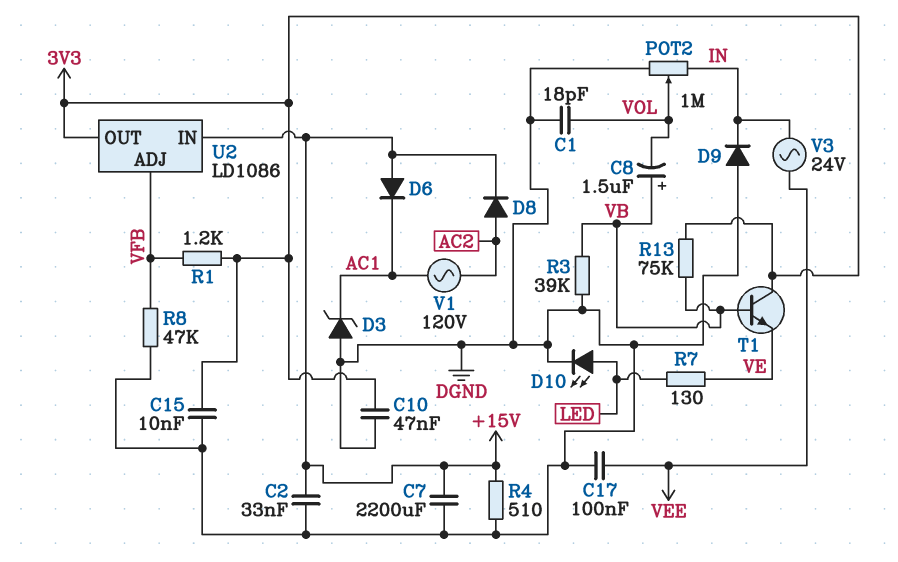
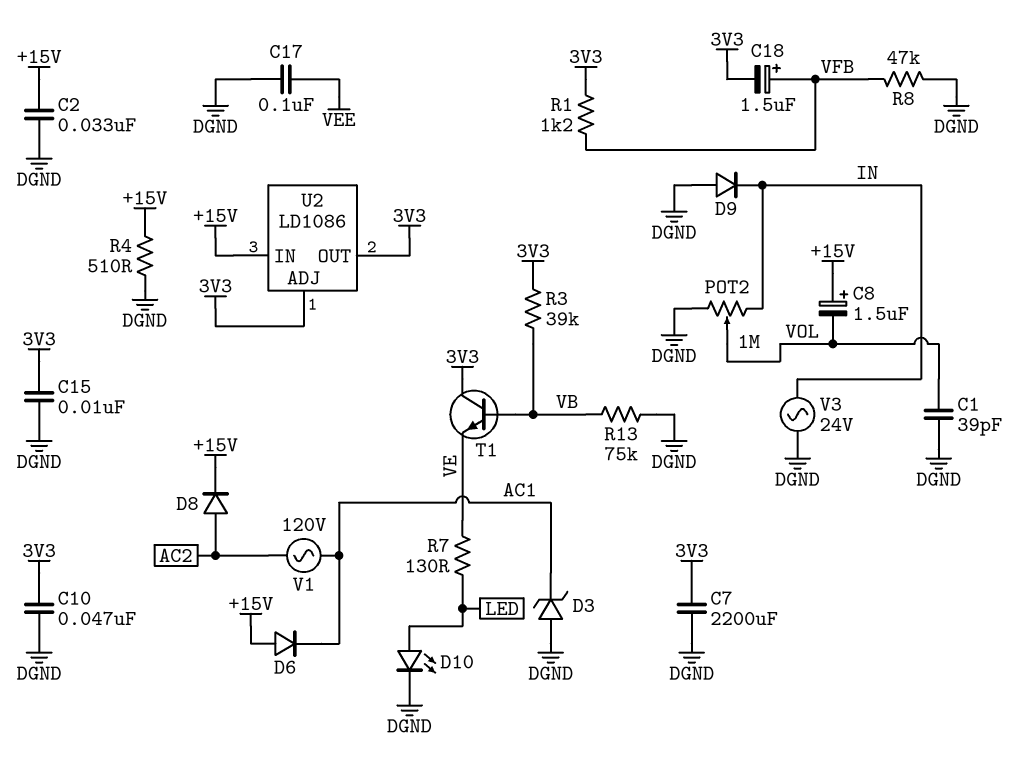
C1: 18pF (DGND, VOL) -> 39pF (DGND, VOL)
C7: 2200uF (+15V, DGND) -> 2200uF (3V3, DGND)
C8: 1.5uF (plus VB, minus VOL) -> 1.5uF (plus +15V, minus VOL)
C18: none -> 1.5uF (plus VFB, minus 3V3)
R3: 39k (DGND, VB) -> 39k (3V3, VB)
R13: 75k (3V3, VB) -> 75k (DGND, VB)
U2 pin ADJ: VFB -> 3V3
V3: AC 24V (IN, VEE) -> AC 24V (DGND, IN)

